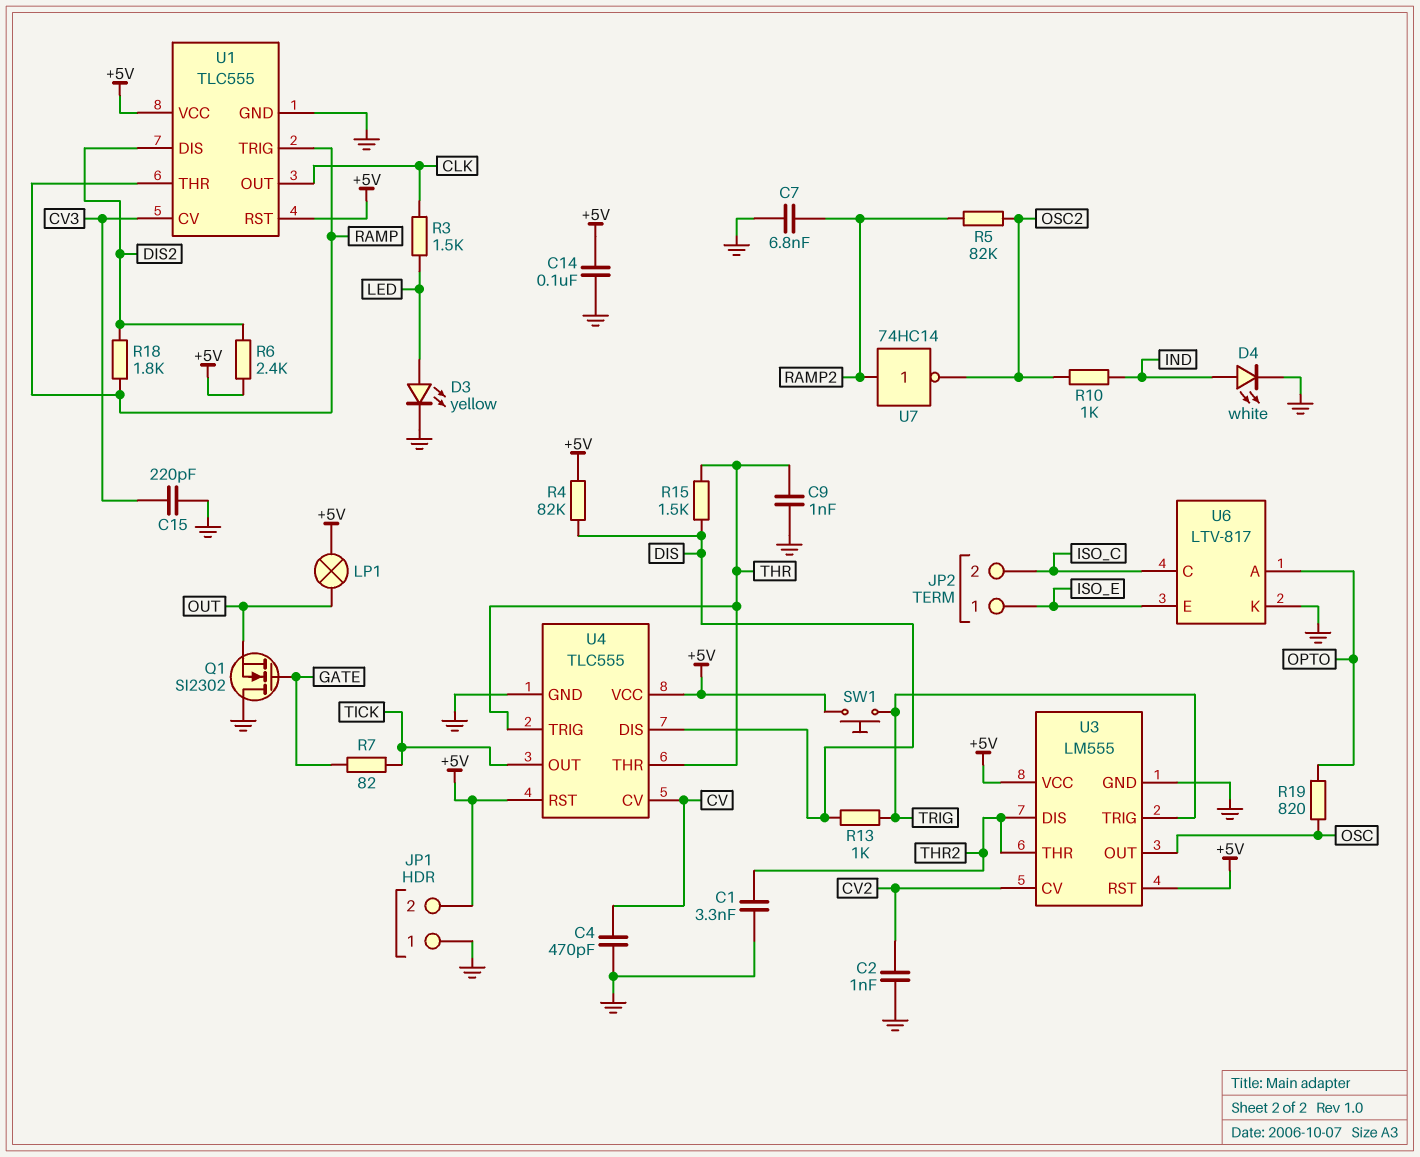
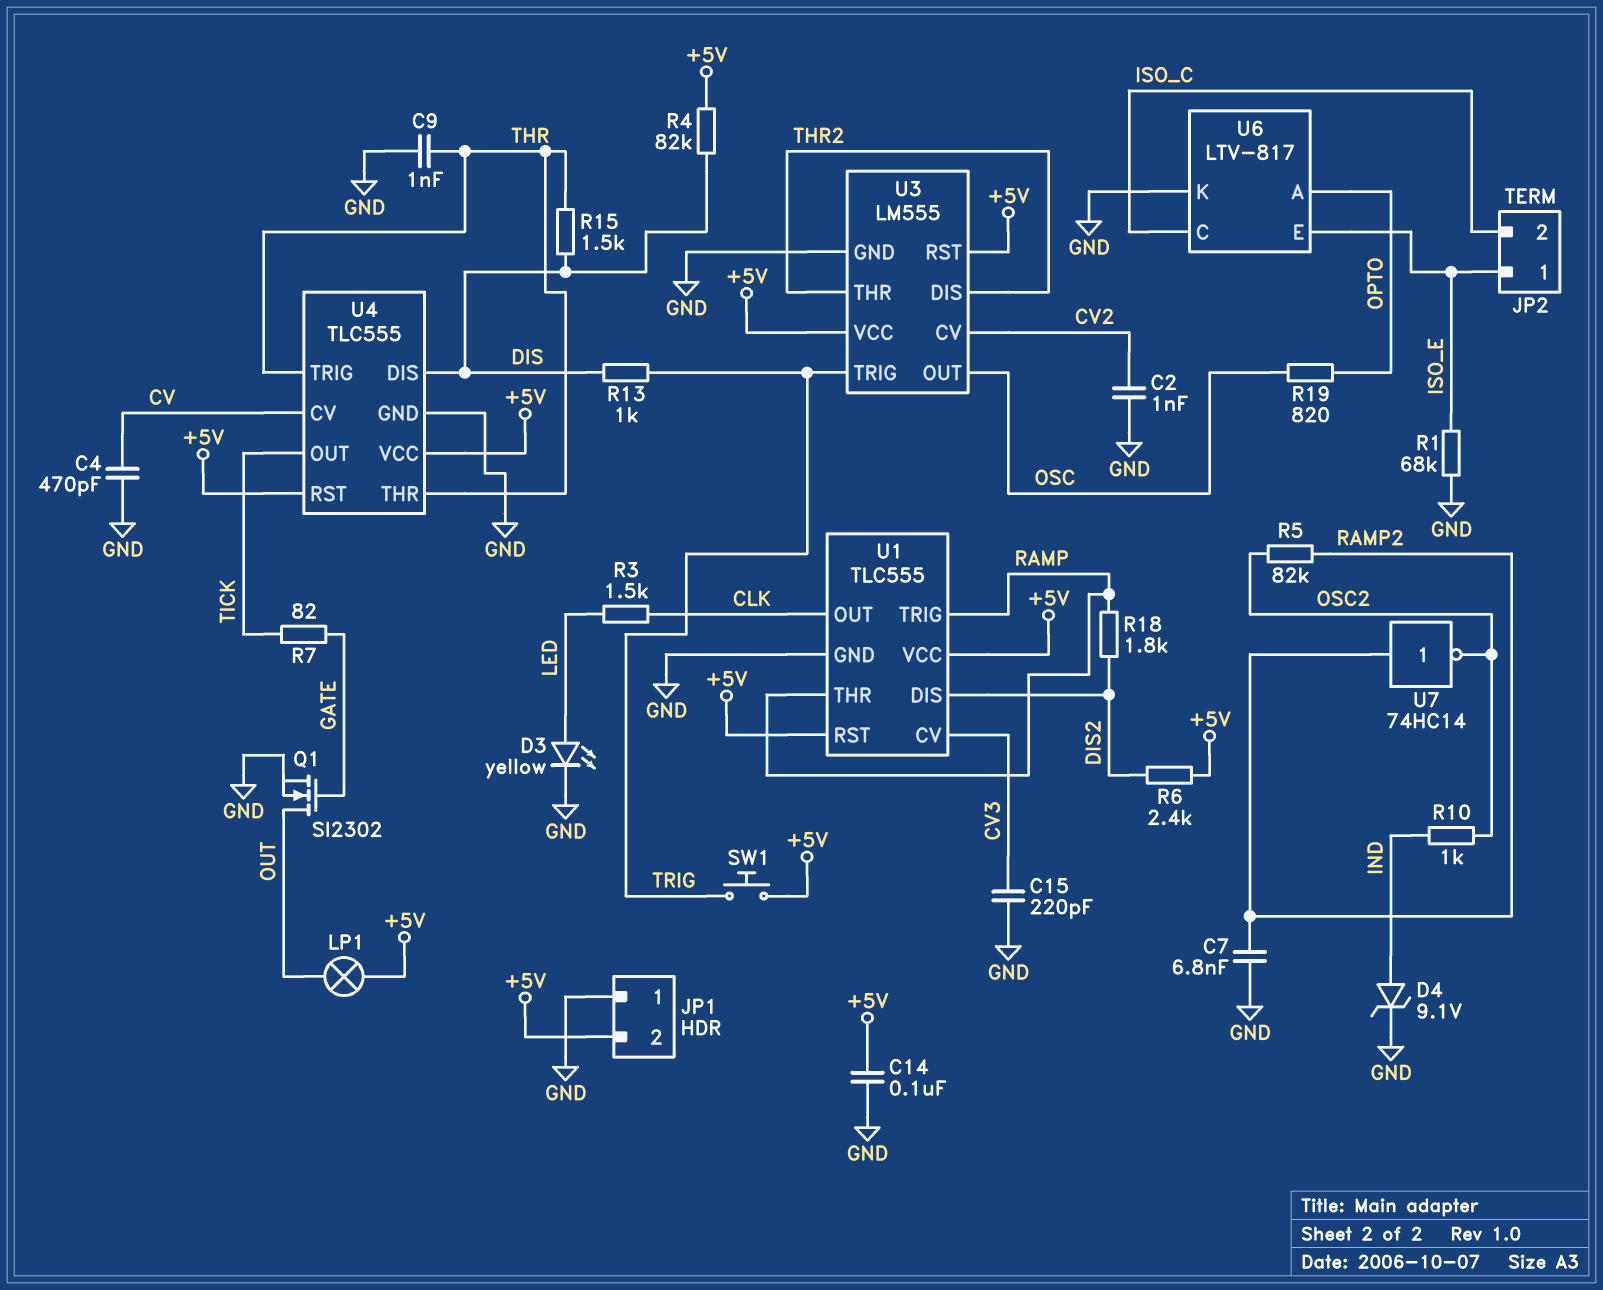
C1: 3.3nF (GND, THR2) -> none
D4: LED white (A IND, K GND) -> zener 9.1V (A IND, K GND)
Q1: NMOS SI2302 (G GATE, D GND, S OUT) -> NMOS SI2302 (G GATE, D OUT, S GND)
R1: none -> 68k (GND, ISO_E)

